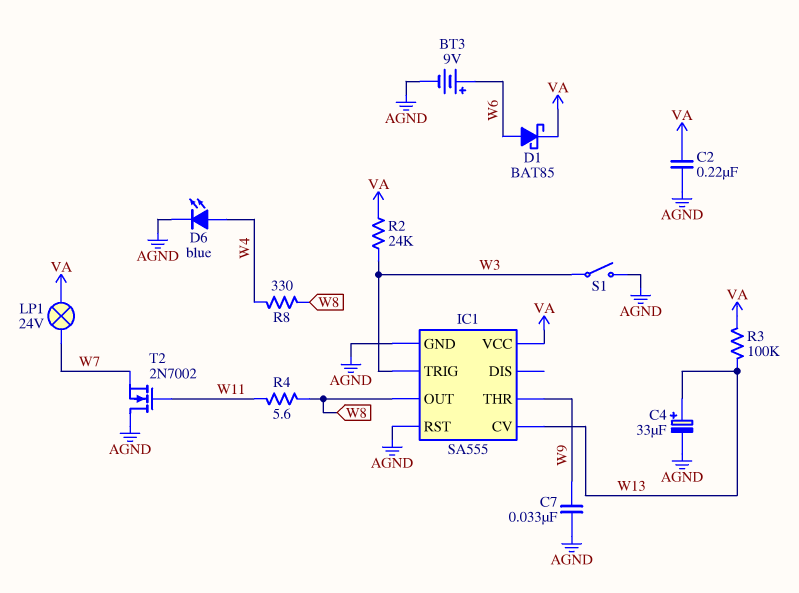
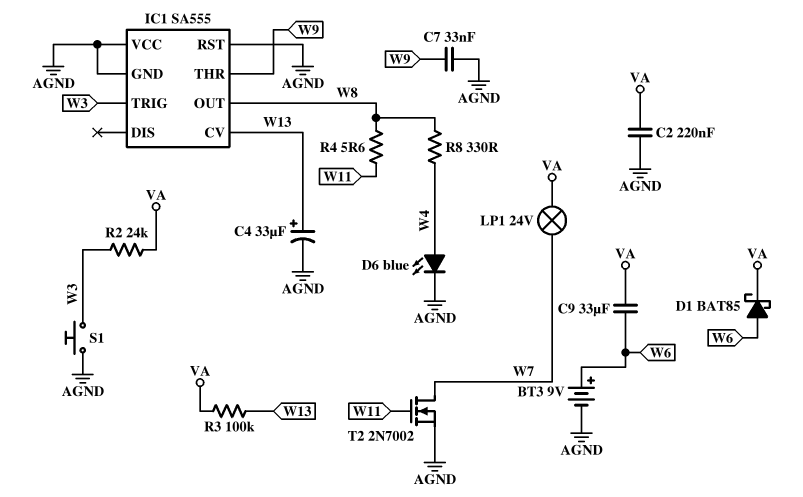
C9: none -> 33uF (VA, W6)
IC1 pin VCC: VA -> AGND
S1: switch (AGND, W3) -> button (AGND, W3)
T2: NMOS 2N7002 (G W11, D AGND, S W7) -> NMOS 2N7002 (G W11, D W7, S AGND)

